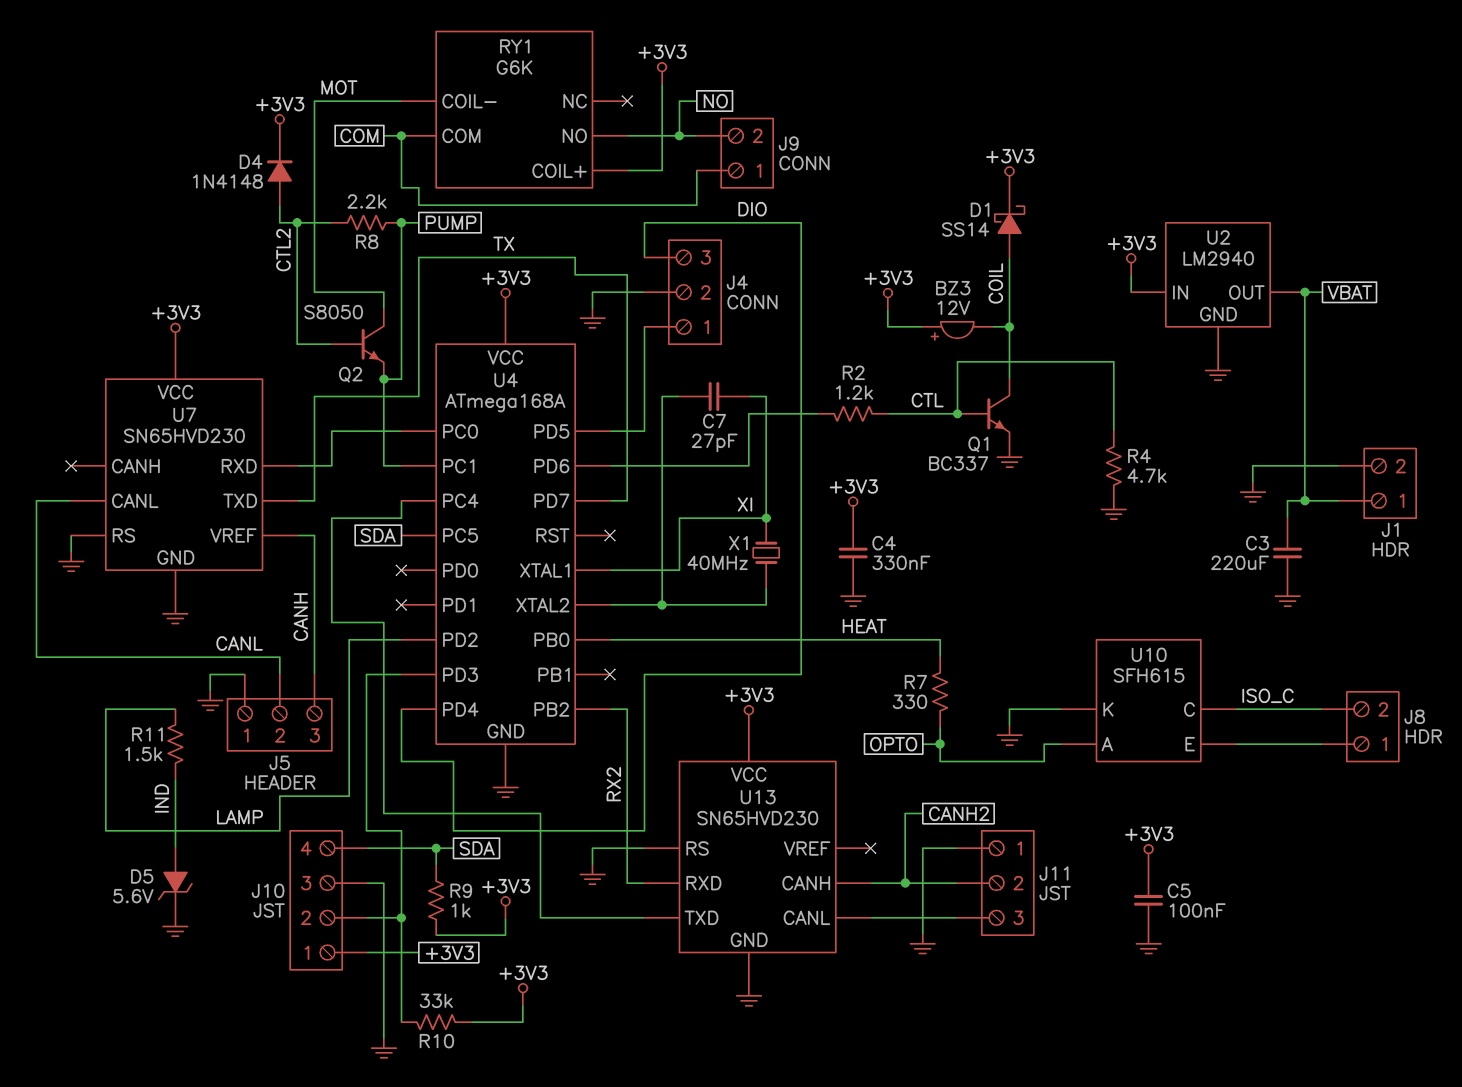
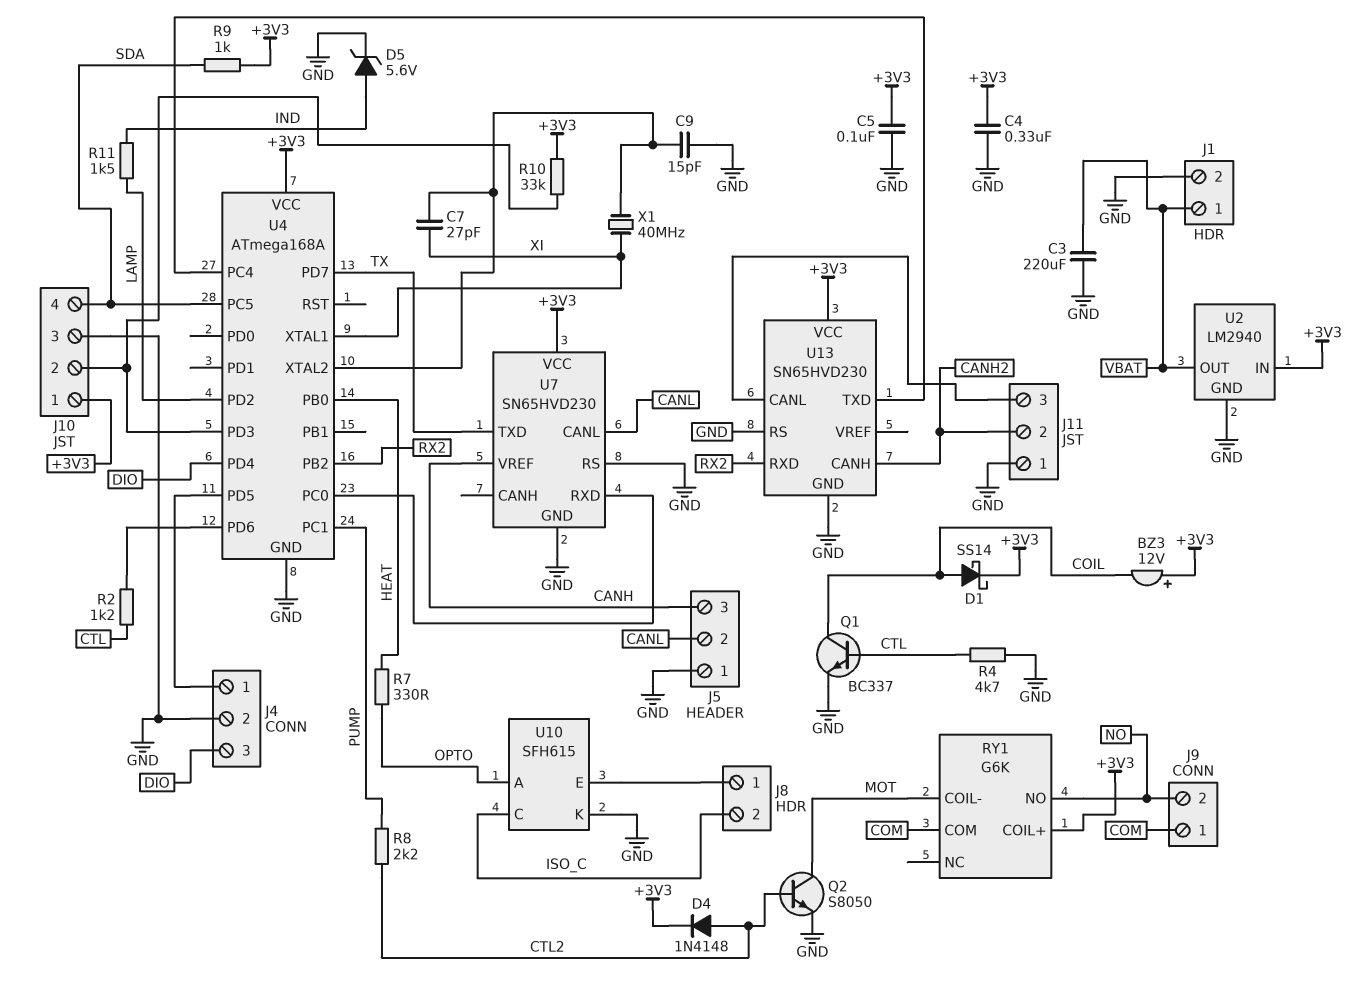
C9: none -> 15pF (GND, U4/XTAL2)
Q2: NPN S8050 (B CTL2, C MOT, E PUMP) -> NPN S8050 (B CTL2, C MOT, E GND)

